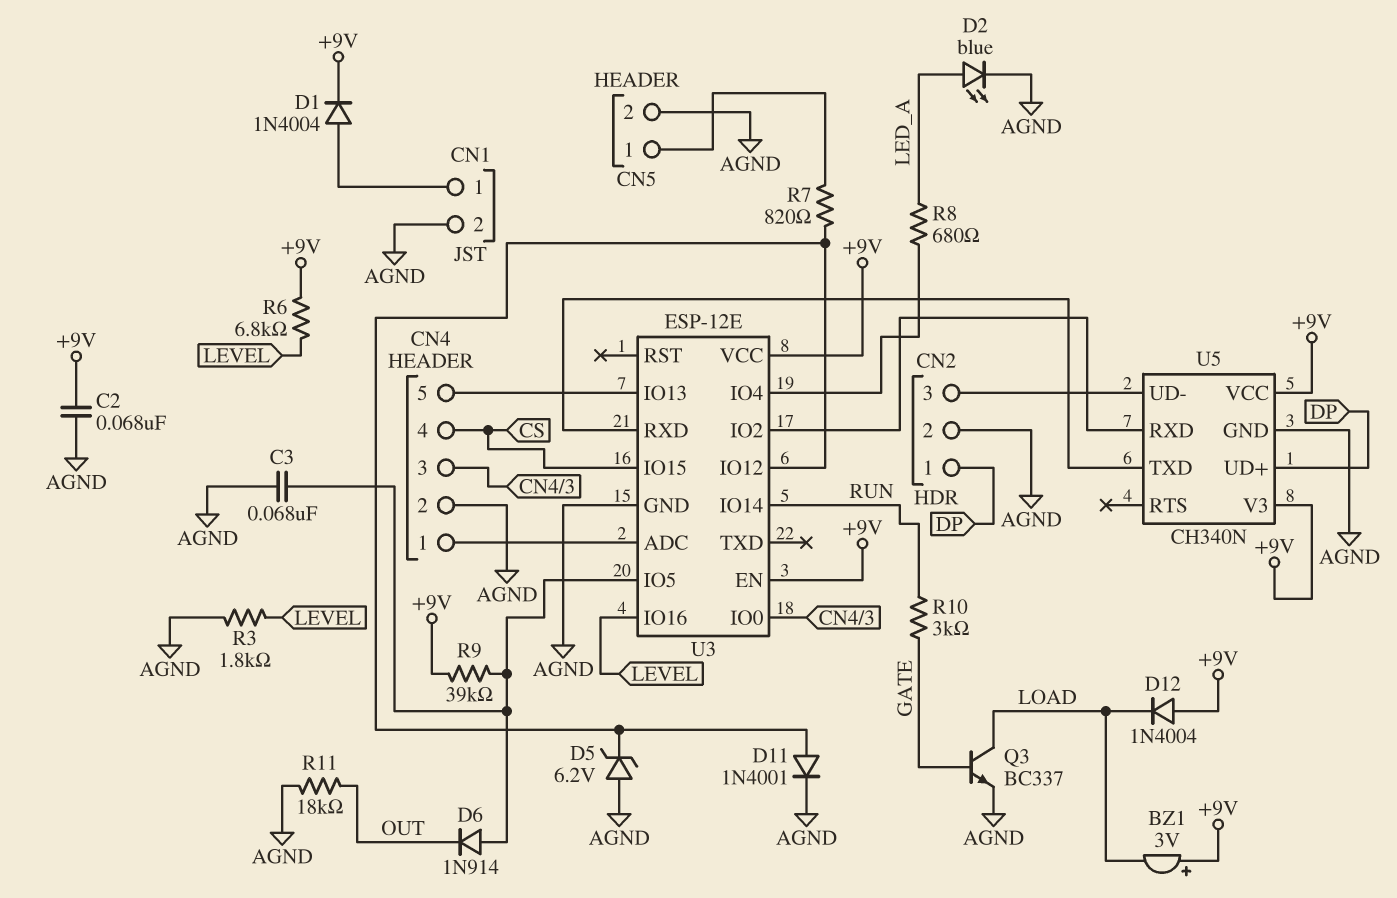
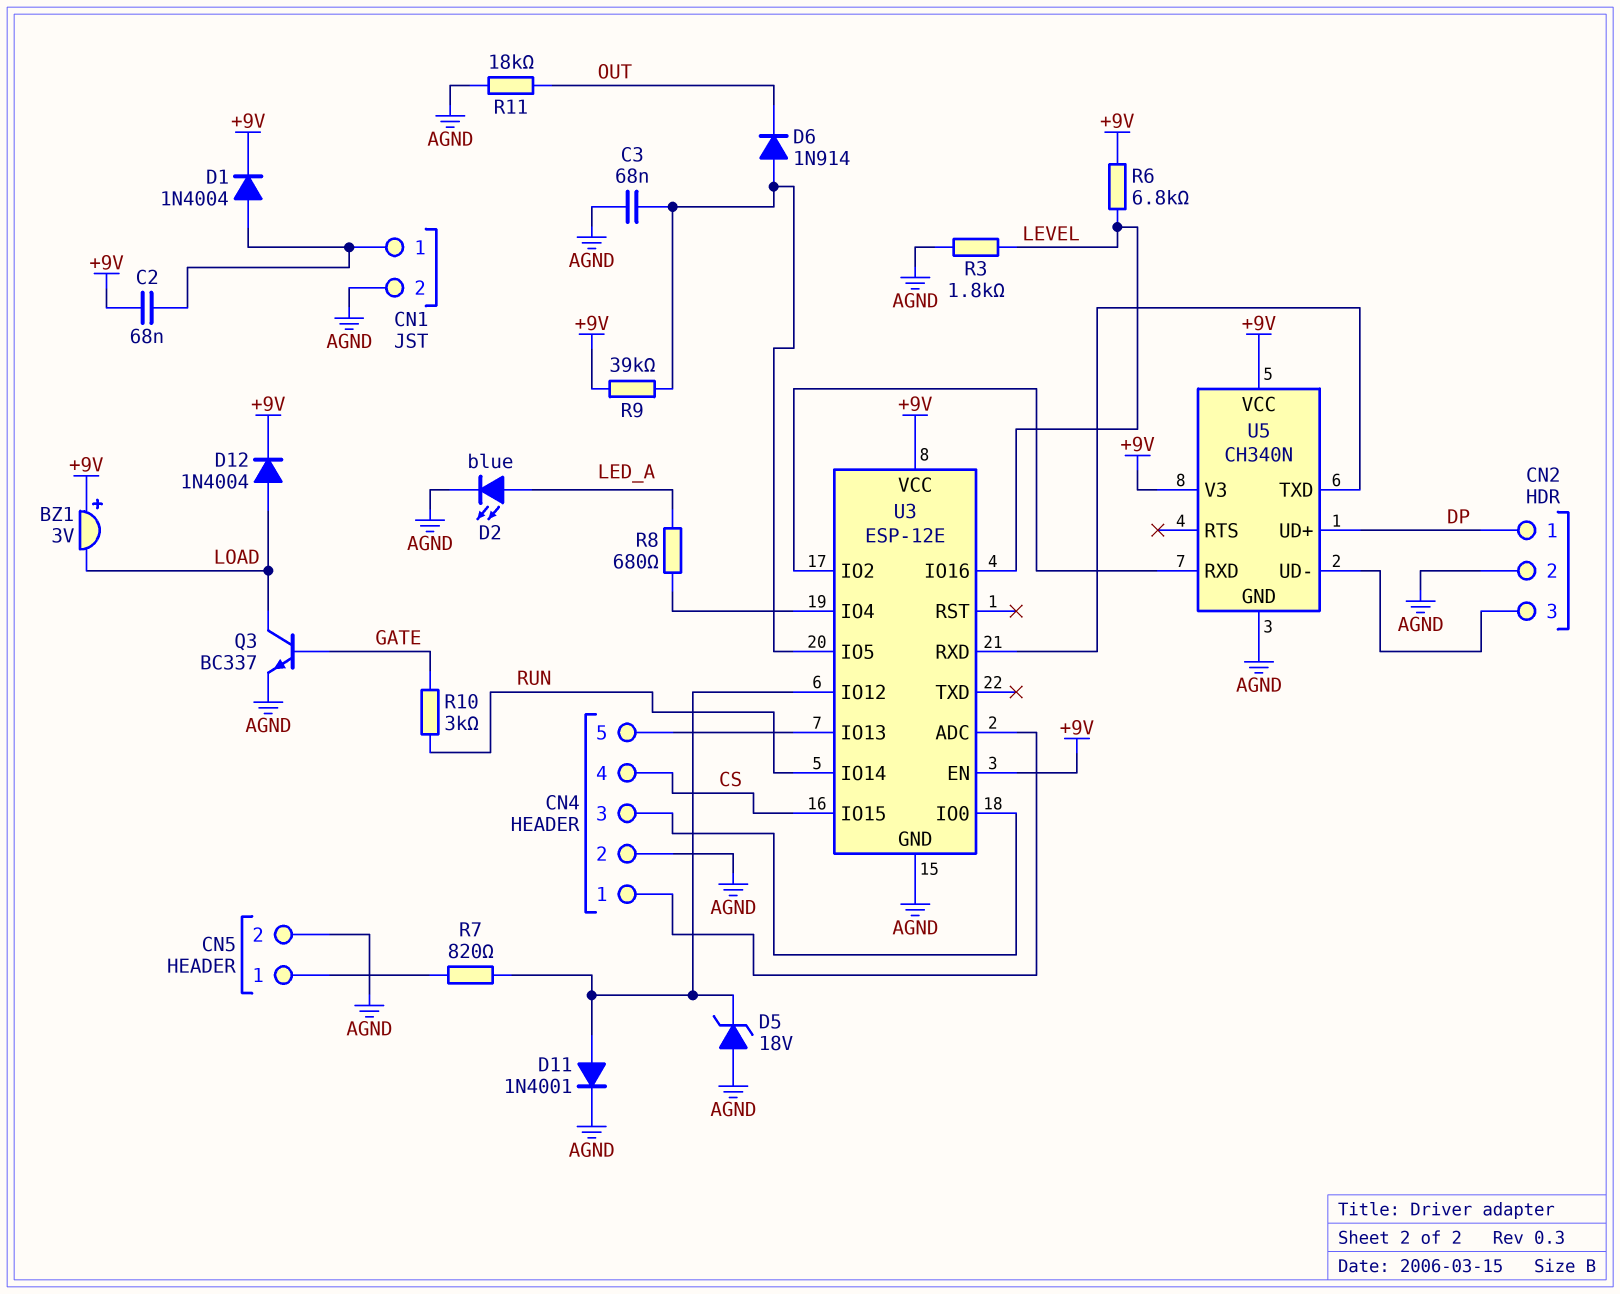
C2: 68nF (+9V, AGND) -> 68nF (+9V, CN1/1)
D5: zener 6.2V (A AGND, K U3/IO12) -> zener 18V (A AGND, K U3/IO12)
D12: diode 1N4004 (A +9V, K LOAD) -> diode 1N4004 (A LOAD, K +9V)

